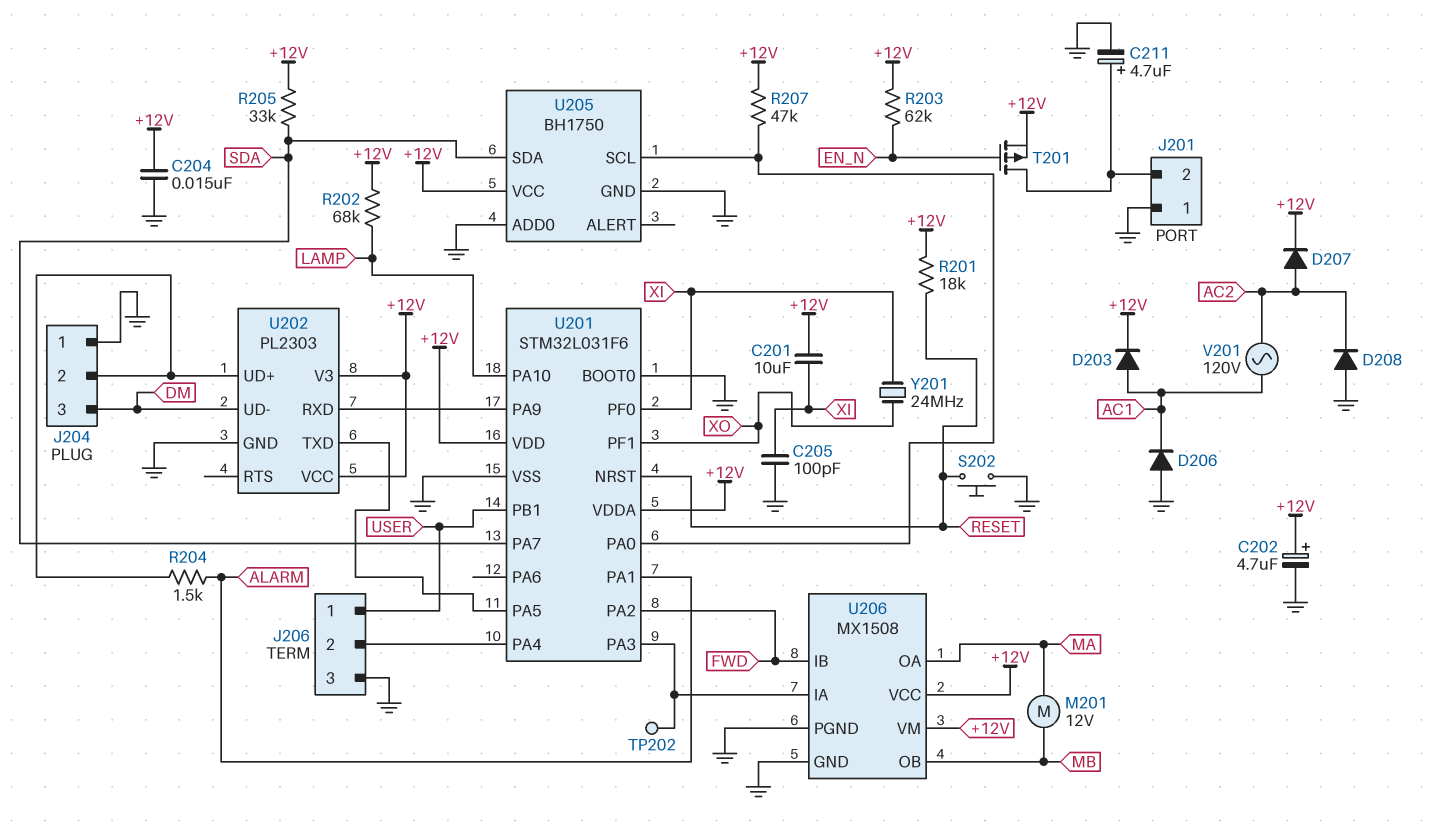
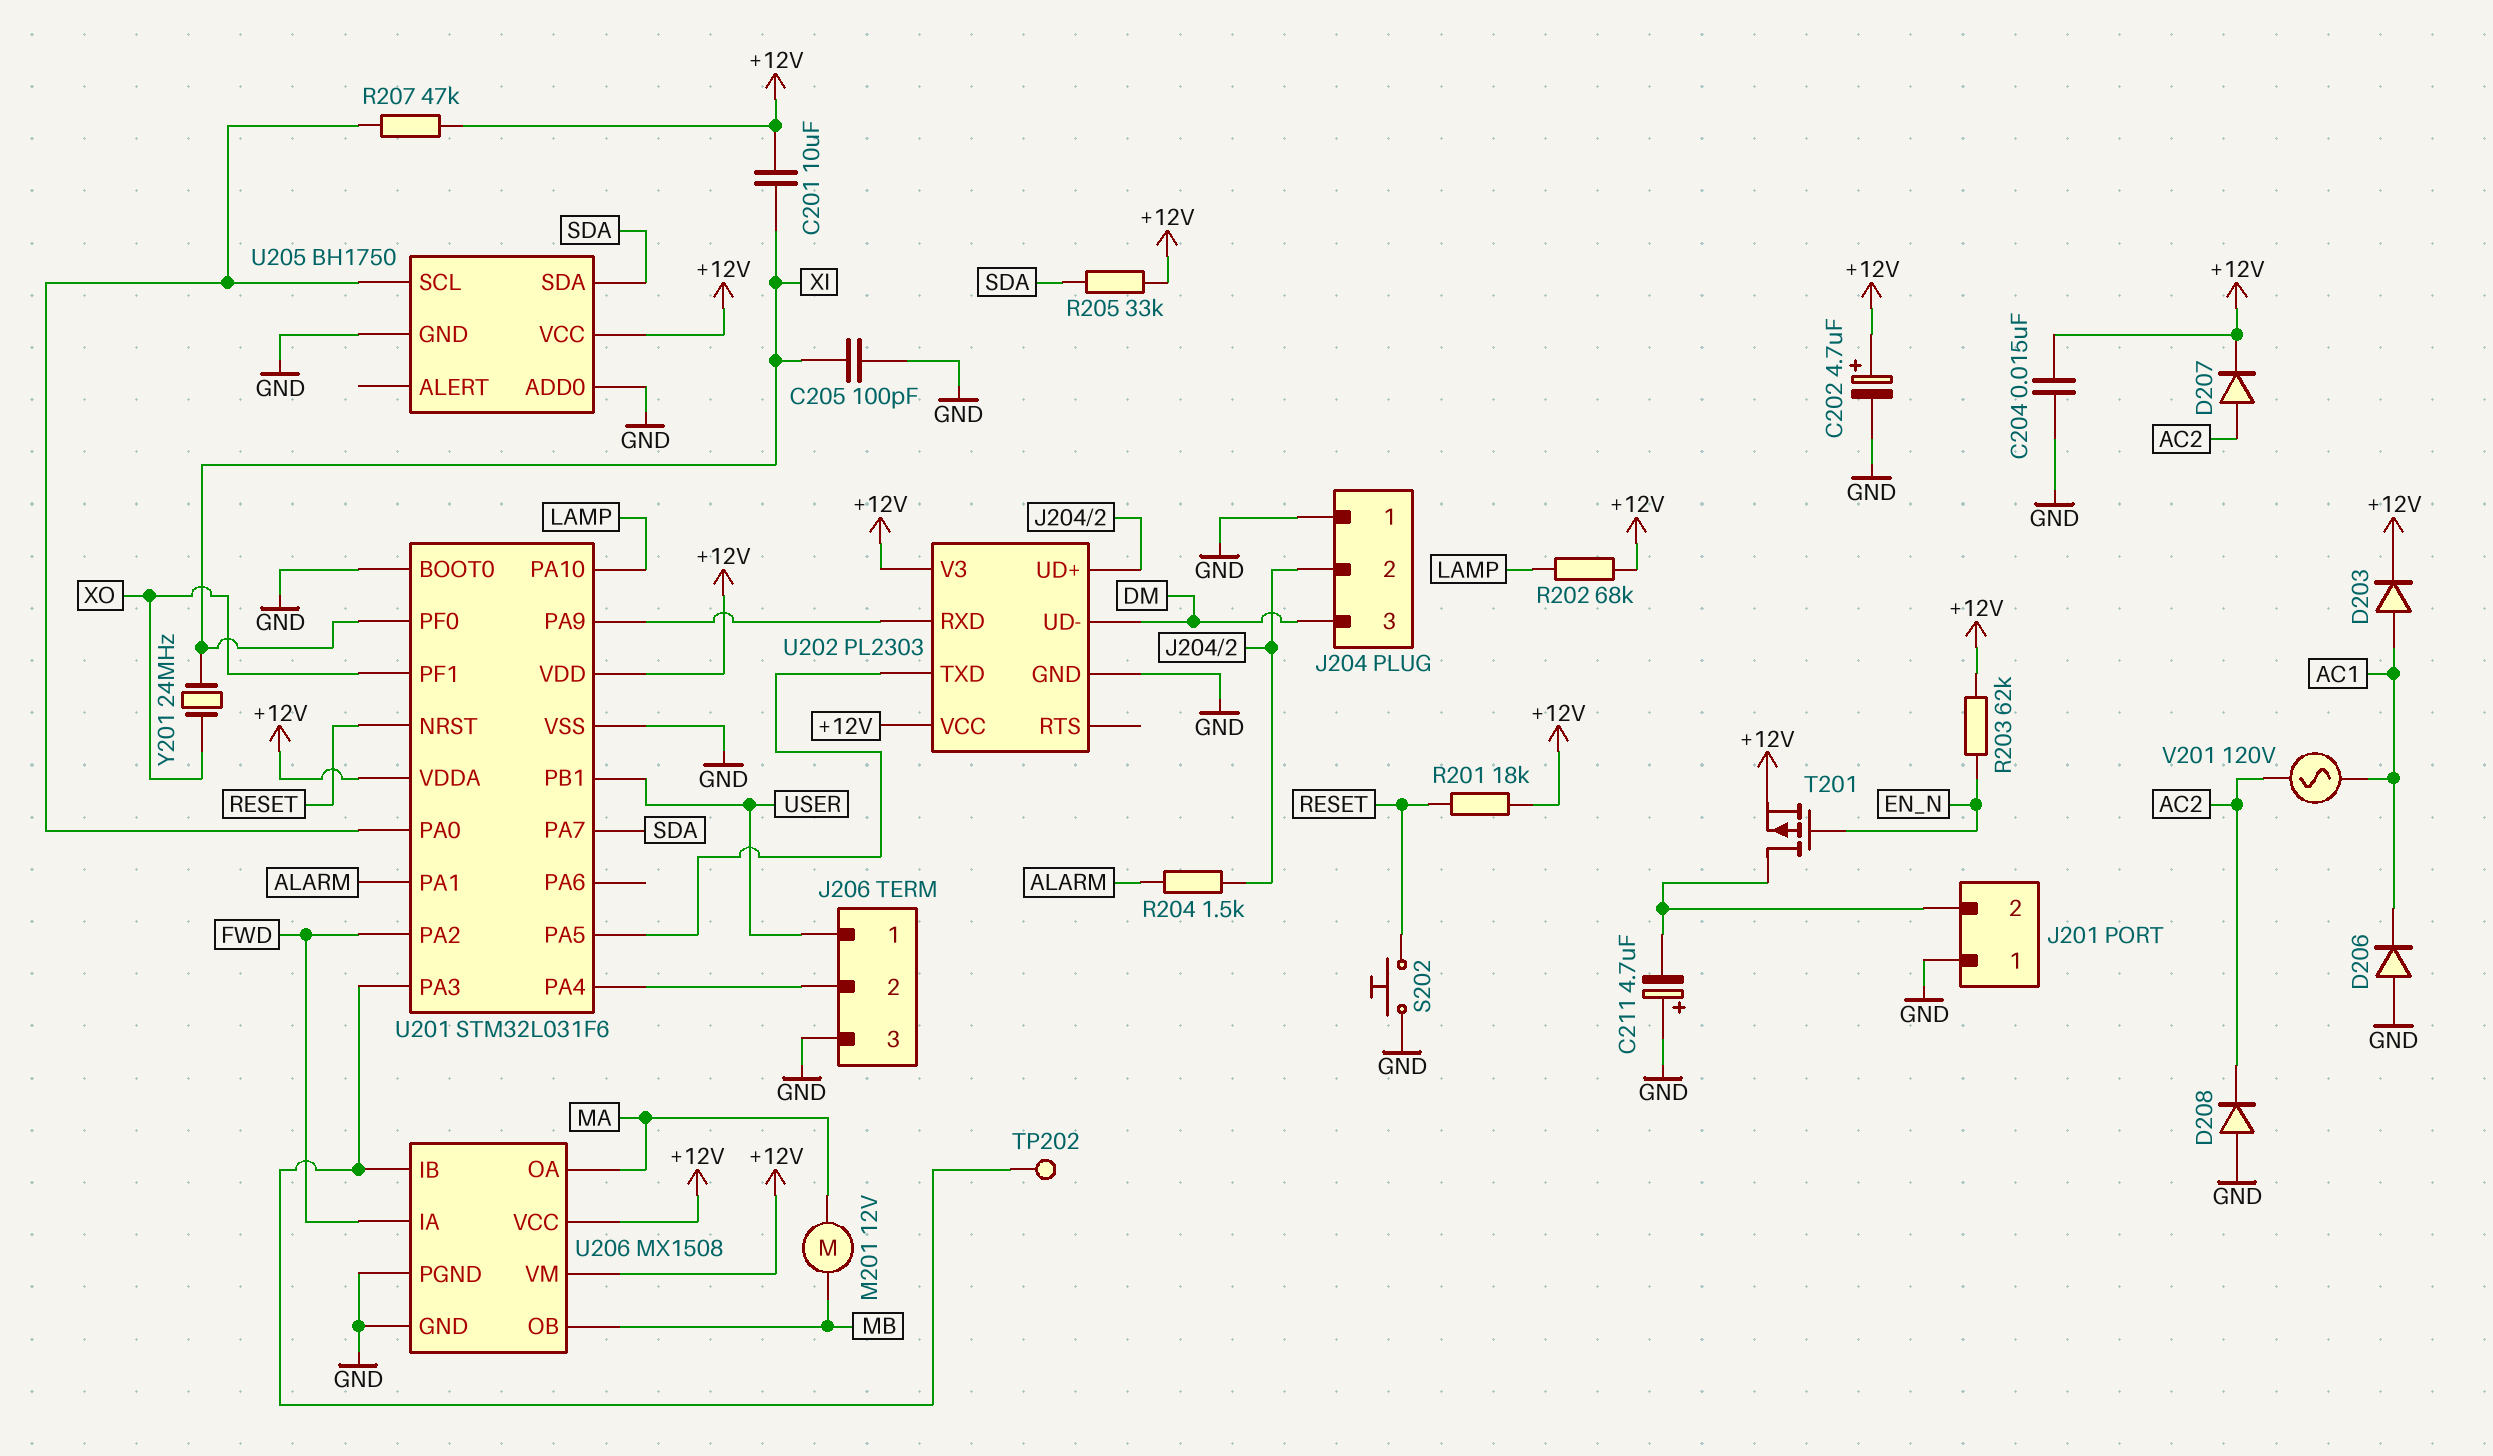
C211: 4.7uF (plus J201/2, minus GND) -> 4.7uF (plus GND, minus J201/2)
U206 pin IA: U201/PA3 -> FWD
U206 pin IB: FWD -> U201/PA3

